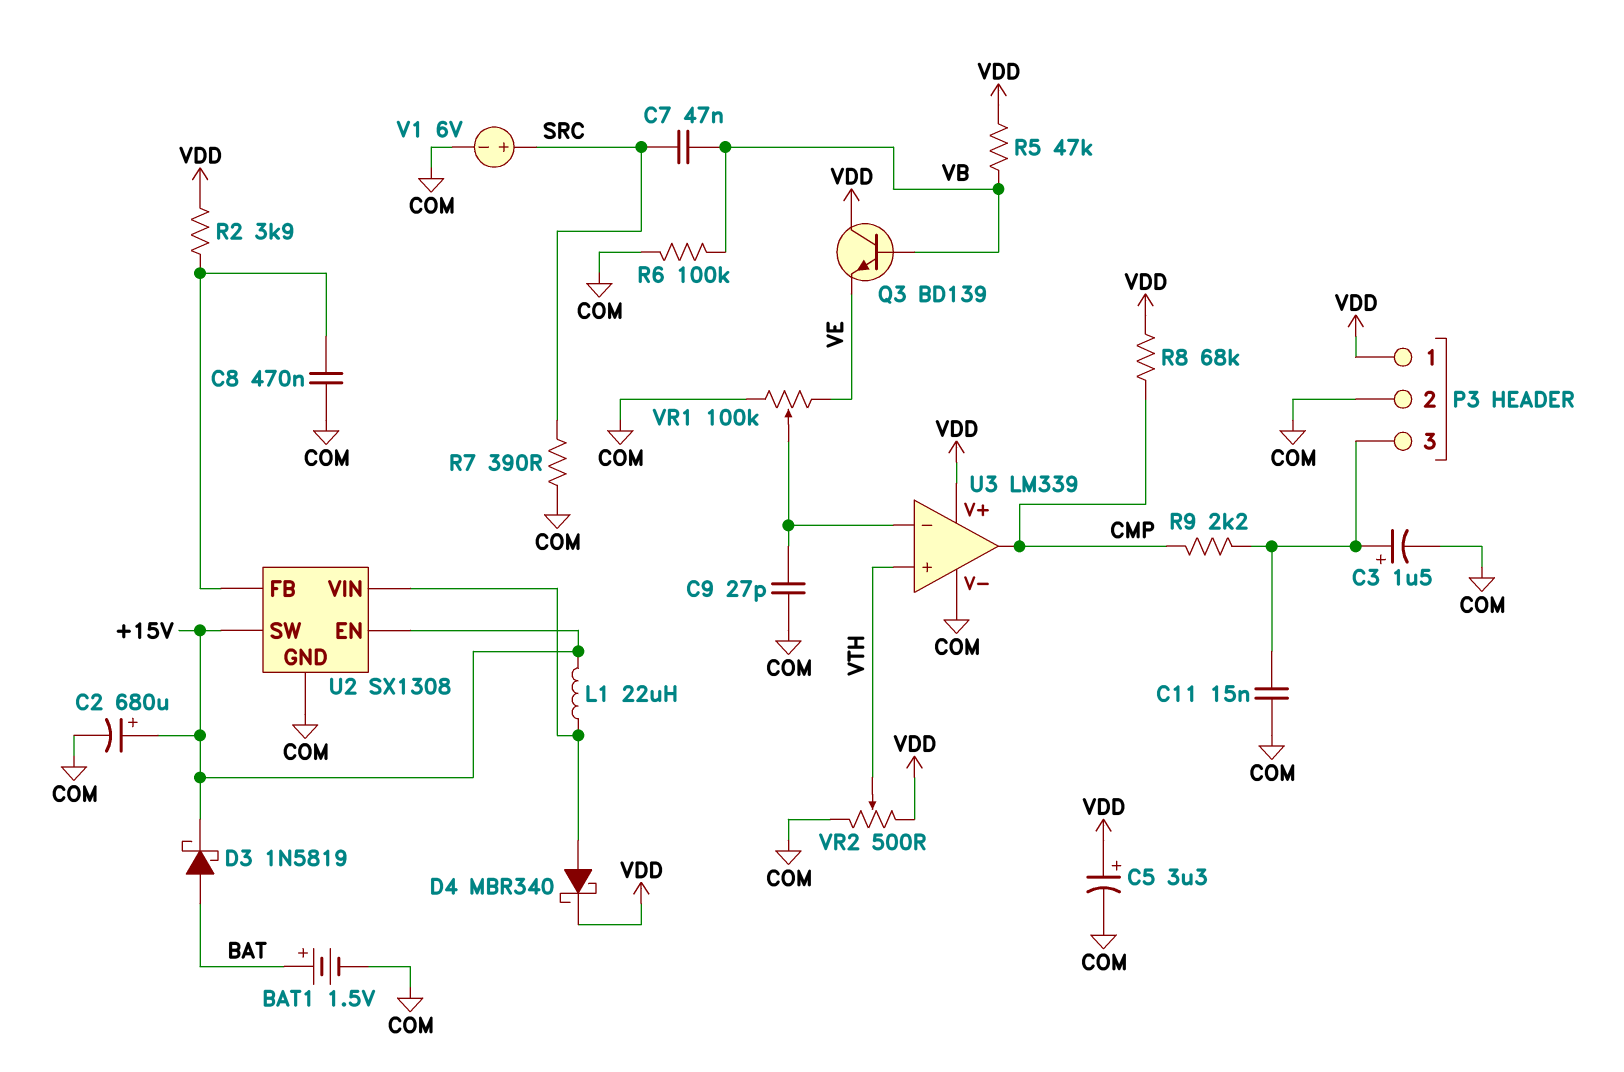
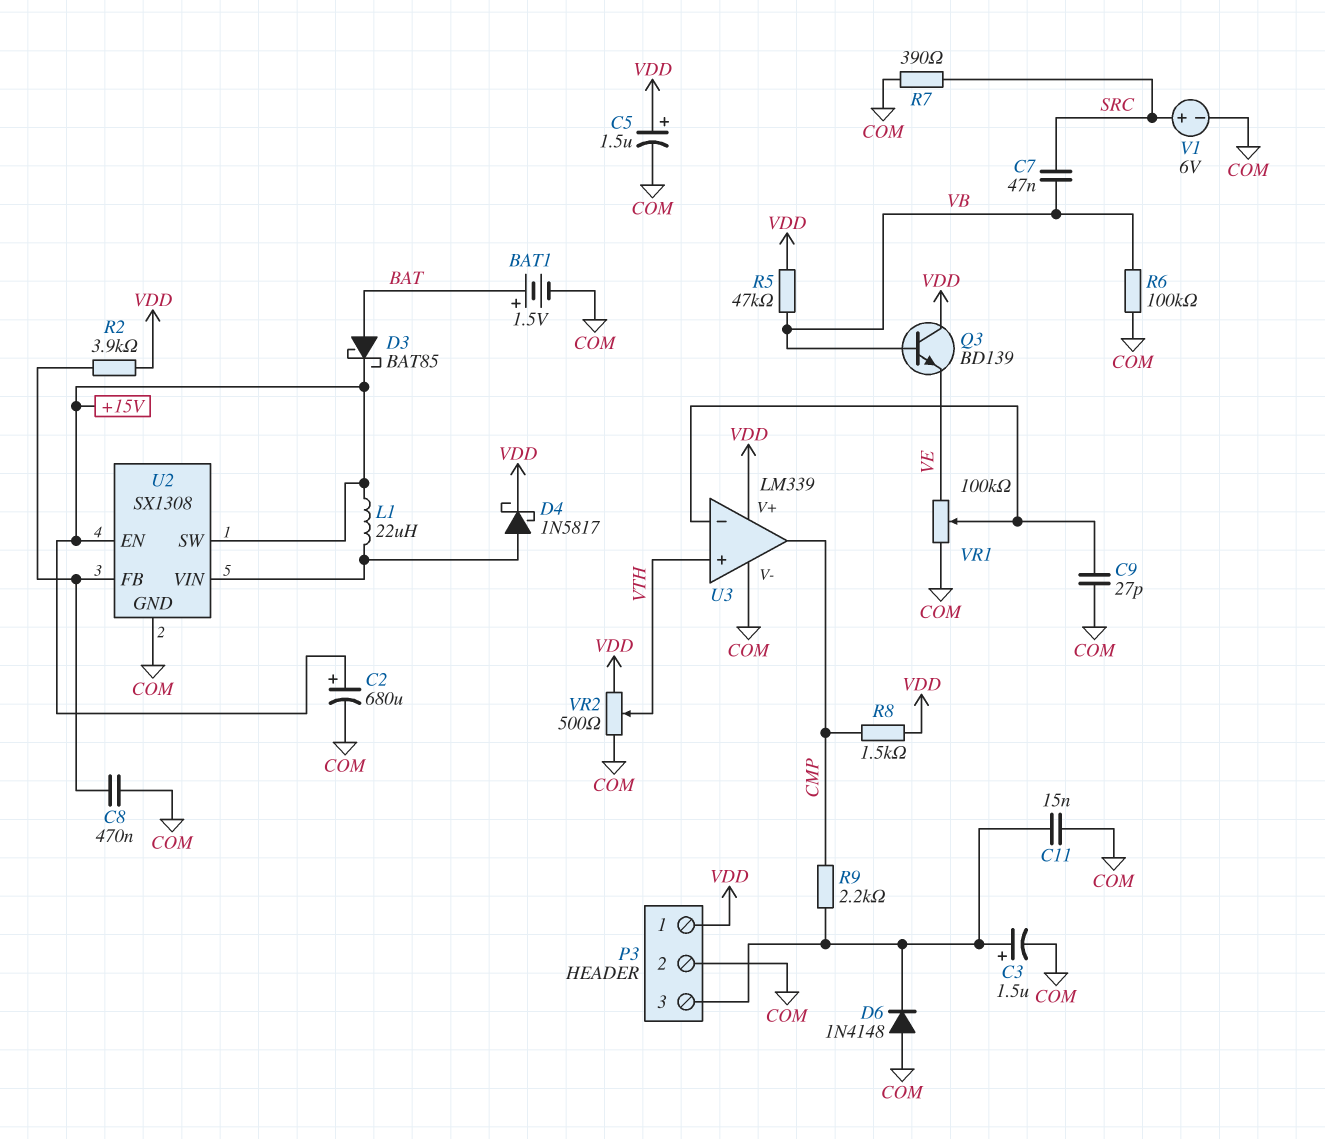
C5: 3.3uF (plus VDD, minus COM) -> 1.5uF (plus VDD, minus COM)
D3: schottky 1N5819 (A BAT, K +15V) -> schottky BAT85 (A BAT, K +15V)
D4: schottky MBR340 (A U2/VIN, K VDD) -> schottky 1N5817 (A U2/VIN, K VDD)
D6: none -> diode 1N4148 (A COM, K P3/3)
R8: 68k (CMP, VDD) -> 1.5k (CMP, VDD)

